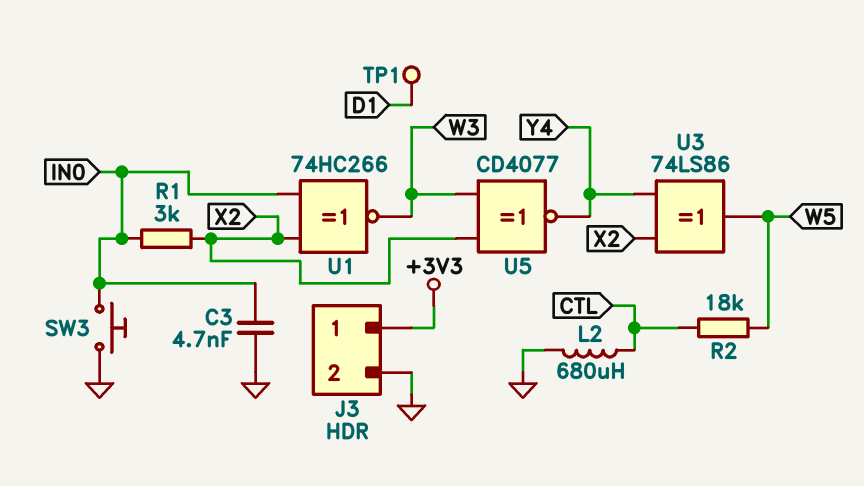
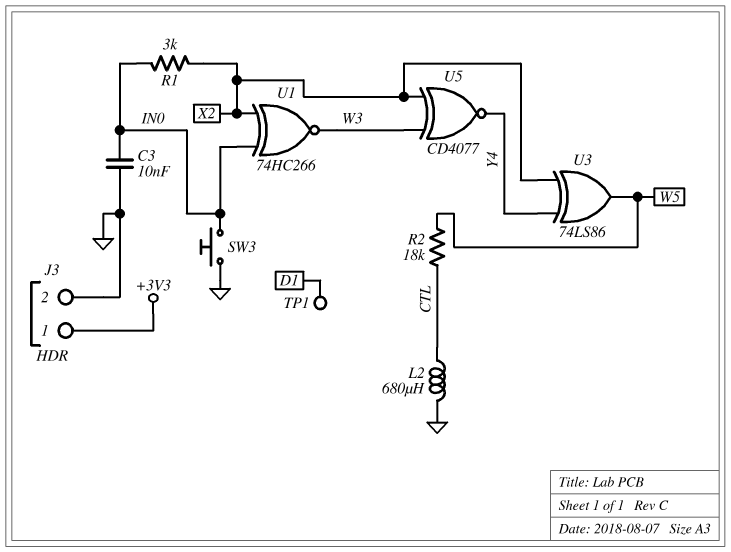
C3: 4.7nF (GND, IN0) -> 10nF (GND, IN0)

